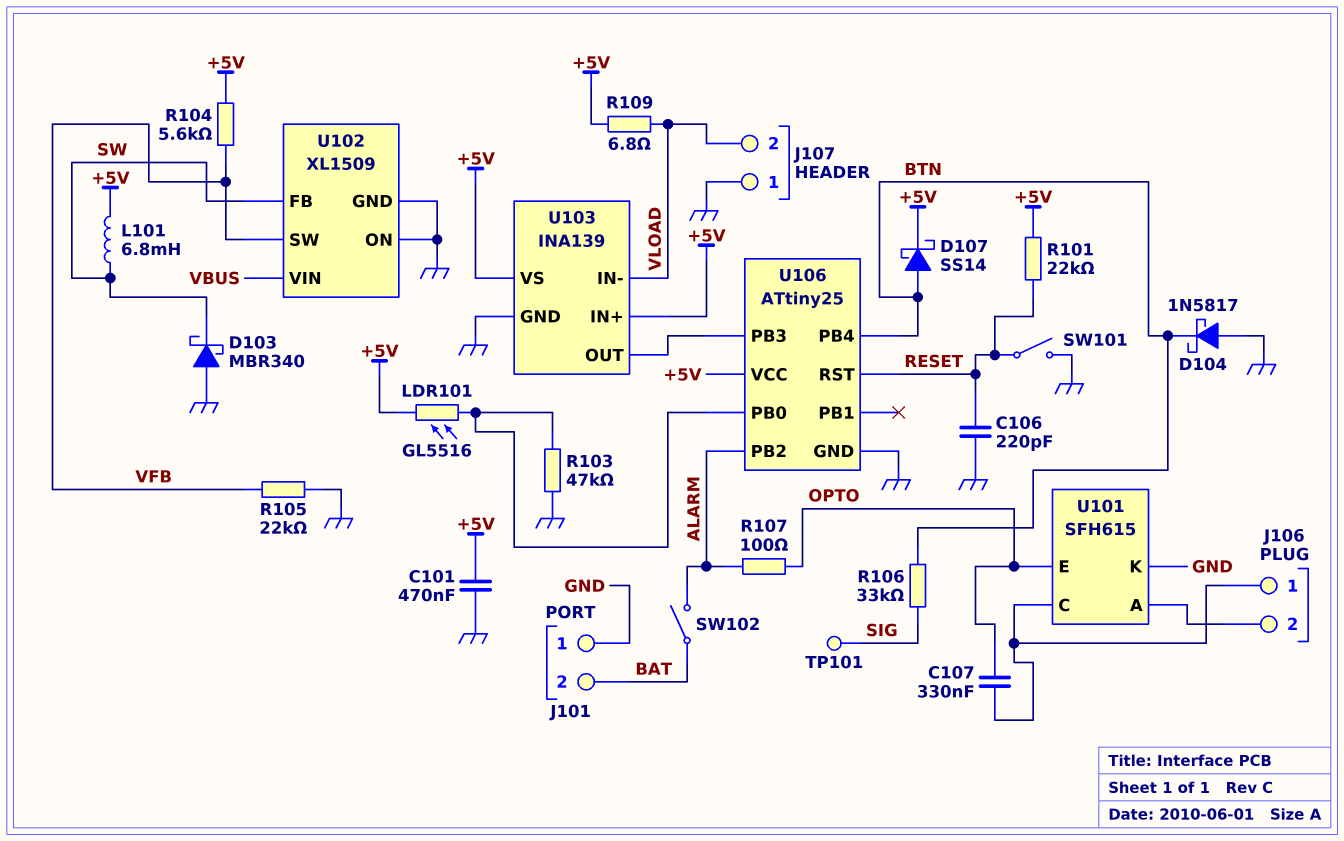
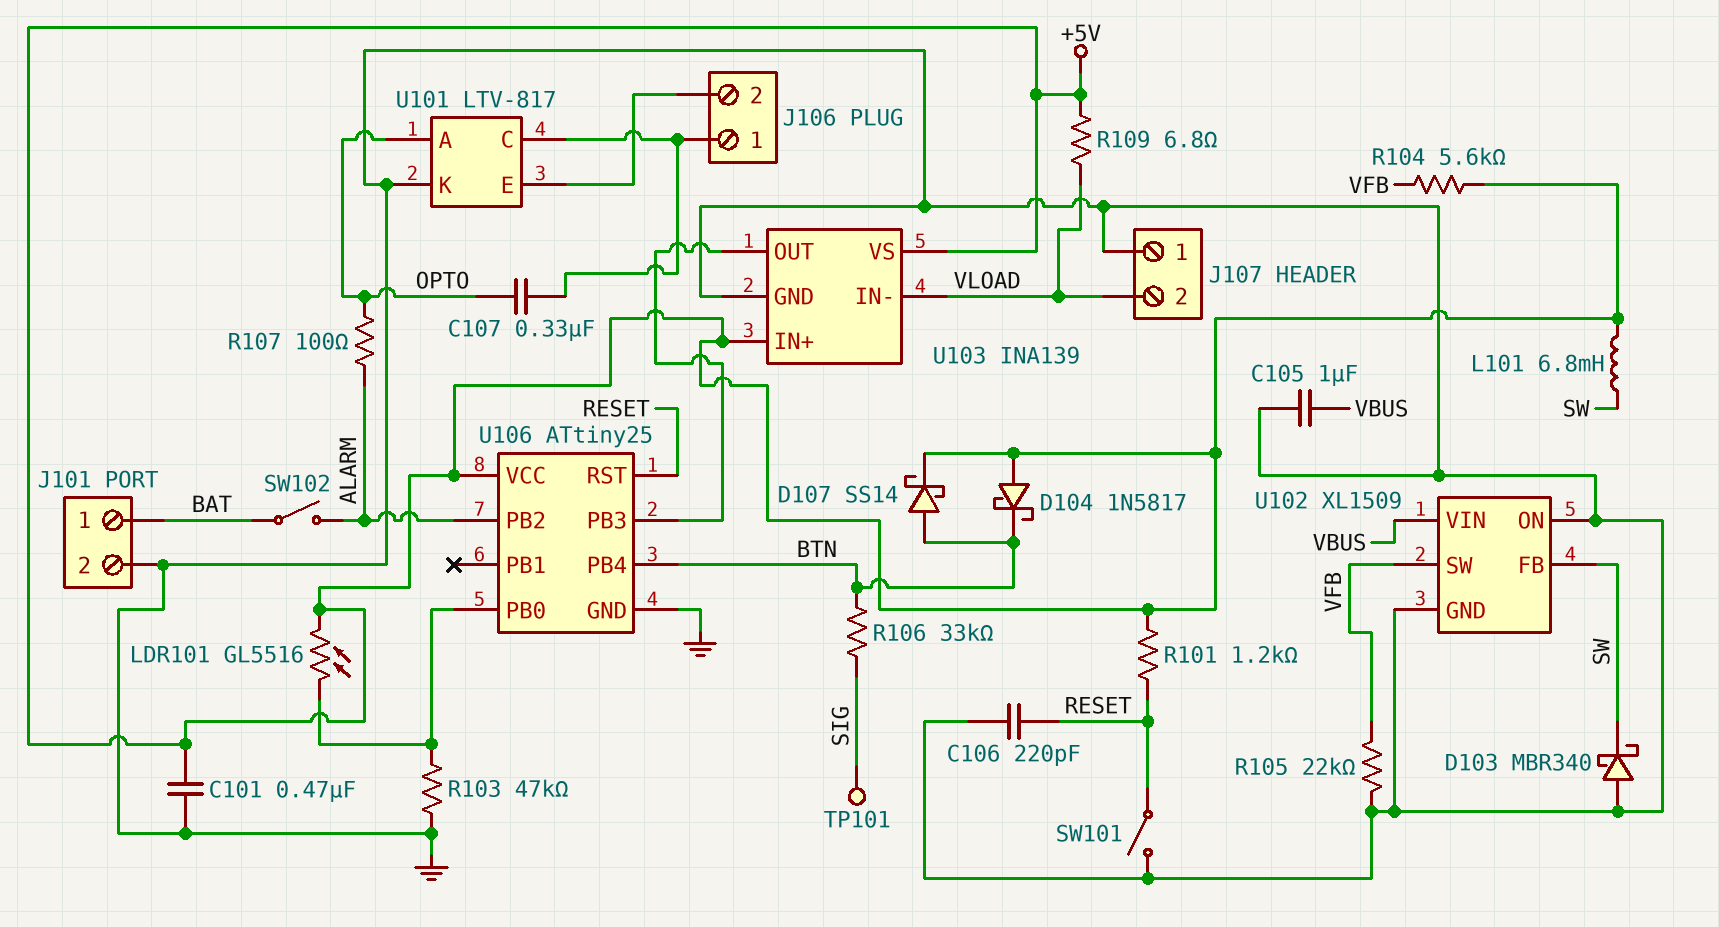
C105: none -> 1uF (GND, VBUS)
D104: schottky 1N5817 (A GND, K BTN) -> schottky 1N5817 (A +5V, K BTN)
J101 pin 1: GND -> BAT
J101 pin 2: BAT -> GND
R101: 22k (+5V, RESET) -> 1.2k (+5V, RESET)
U101: SFH615 -> LTV-817
U101 pin A: J106/2 -> OPTO
U101 pin E: OPTO -> J106/2

